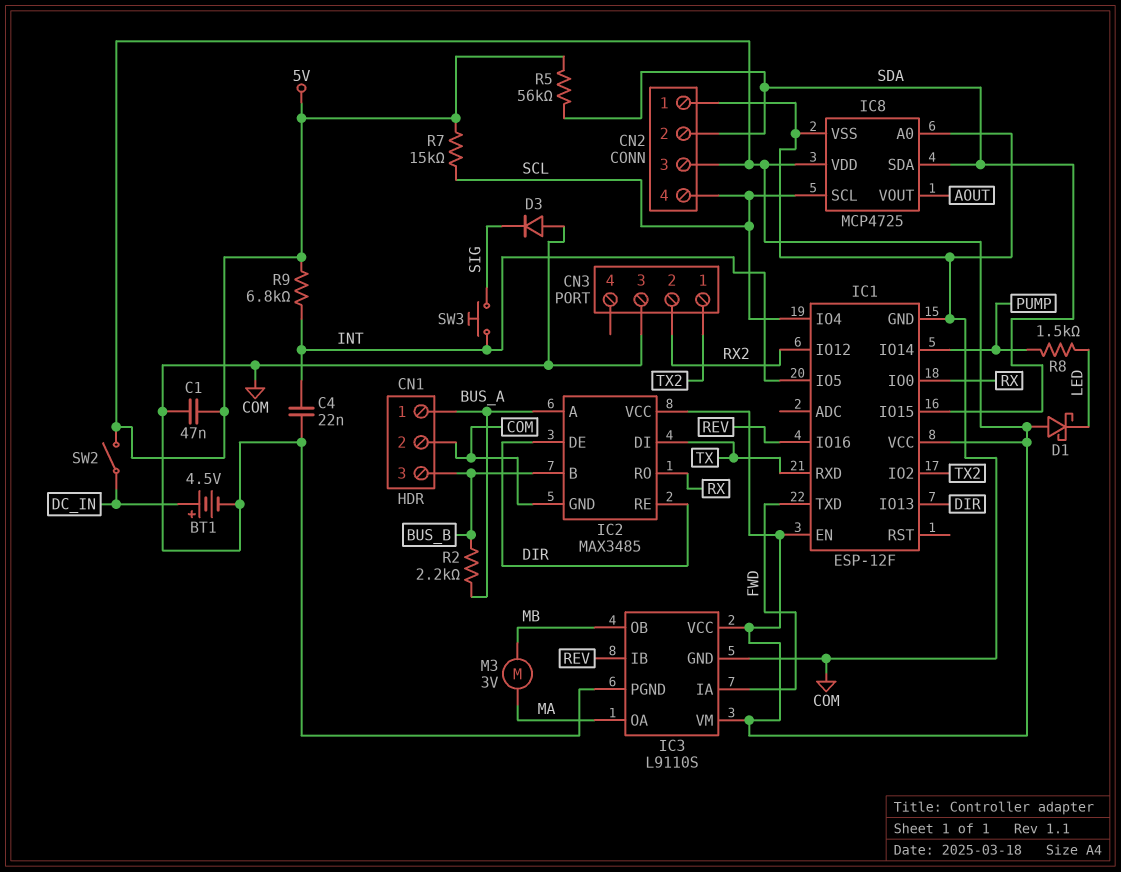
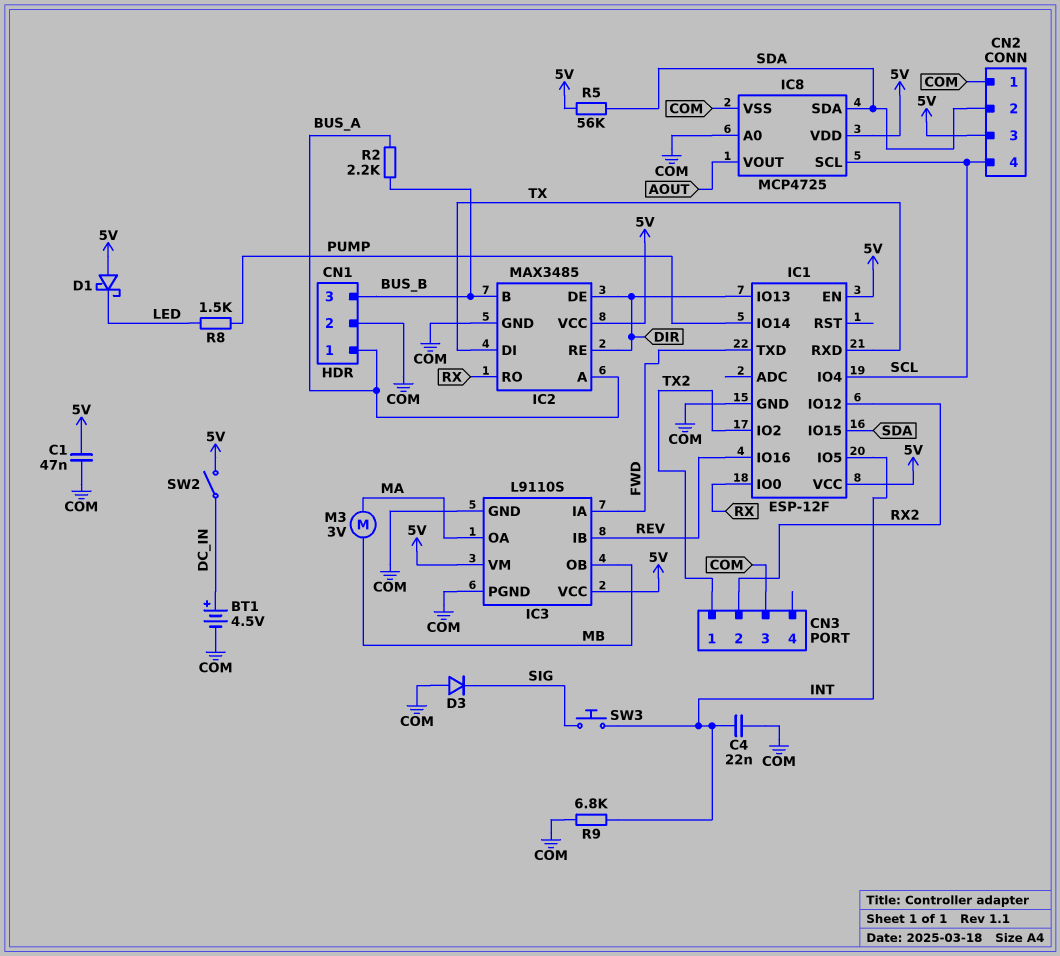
R7: 15k (5V, SCL) -> none
R9: 6.8k (5V, INT) -> 6.8k (COM, INT)

